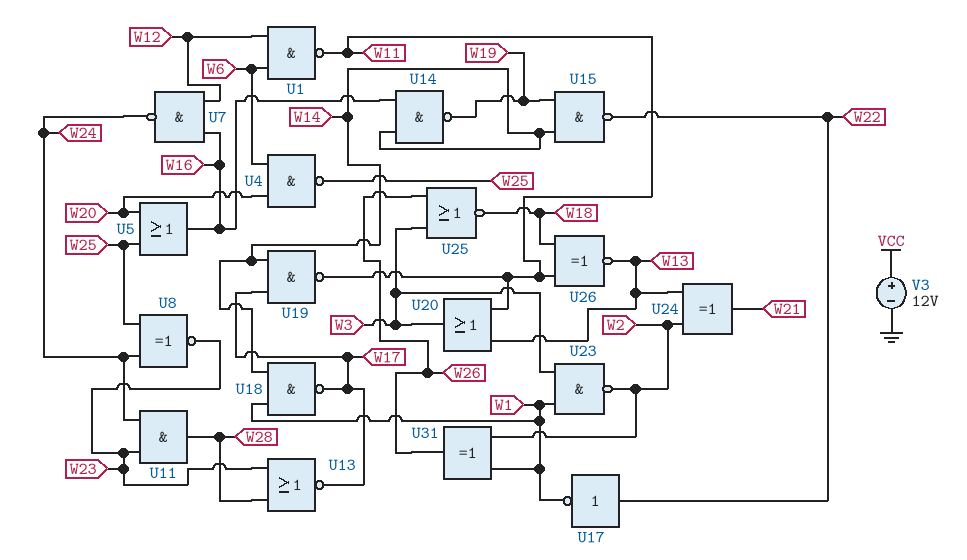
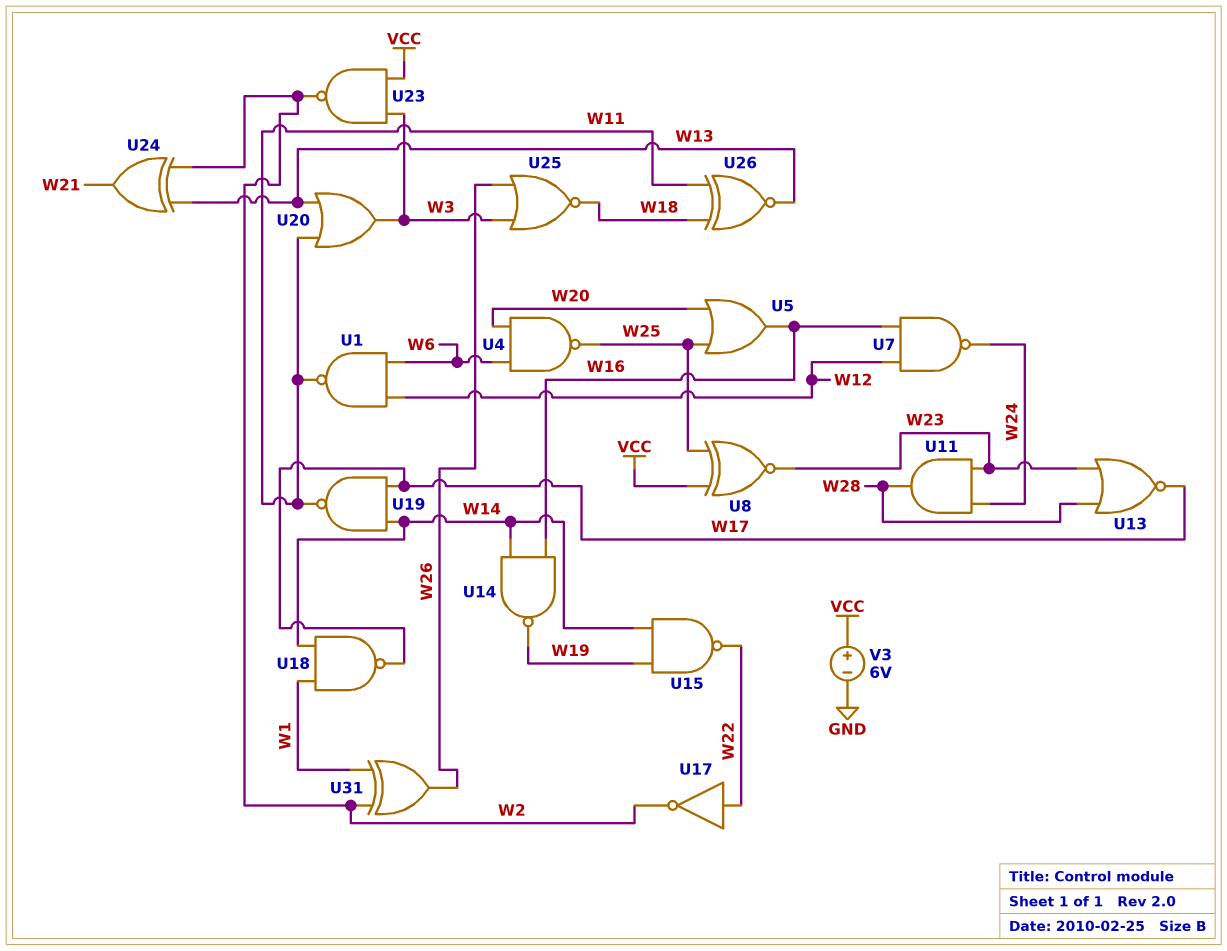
U8: XNOR (in W24, in W25, out W23) -> XNOR (in VCC, in W25, out W23)
U17: NOT (in W22, out W1) -> NOT (in W22, out W2)
U23: NAND (in W1, in W3, out W2) -> NAND (in VCC, in W3, out W2)
V3: 12V (plus VCC, minus GND) -> 6V (plus VCC, minus GND)

